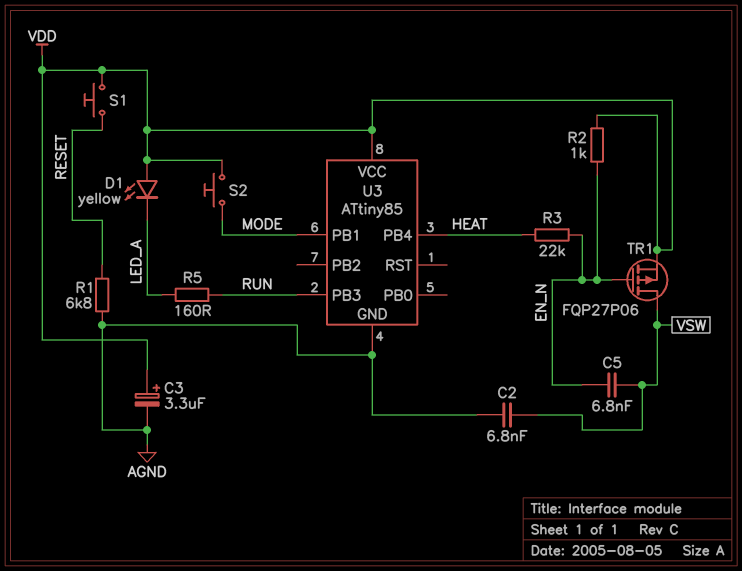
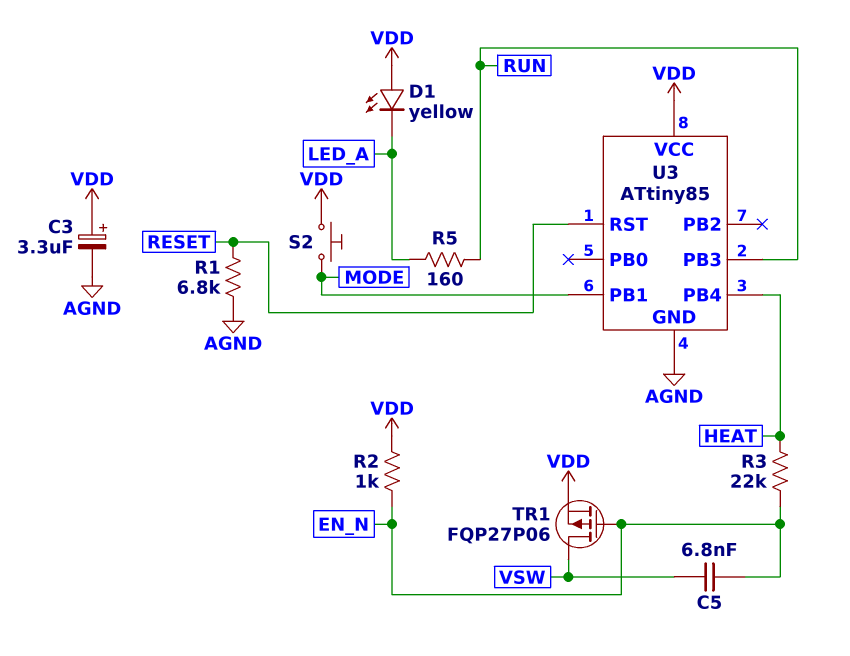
C2: 6.8nF (AGND, VSW) -> none
S1: button (RESET, VDD) -> none
U3 pin RST: none -> RESET

